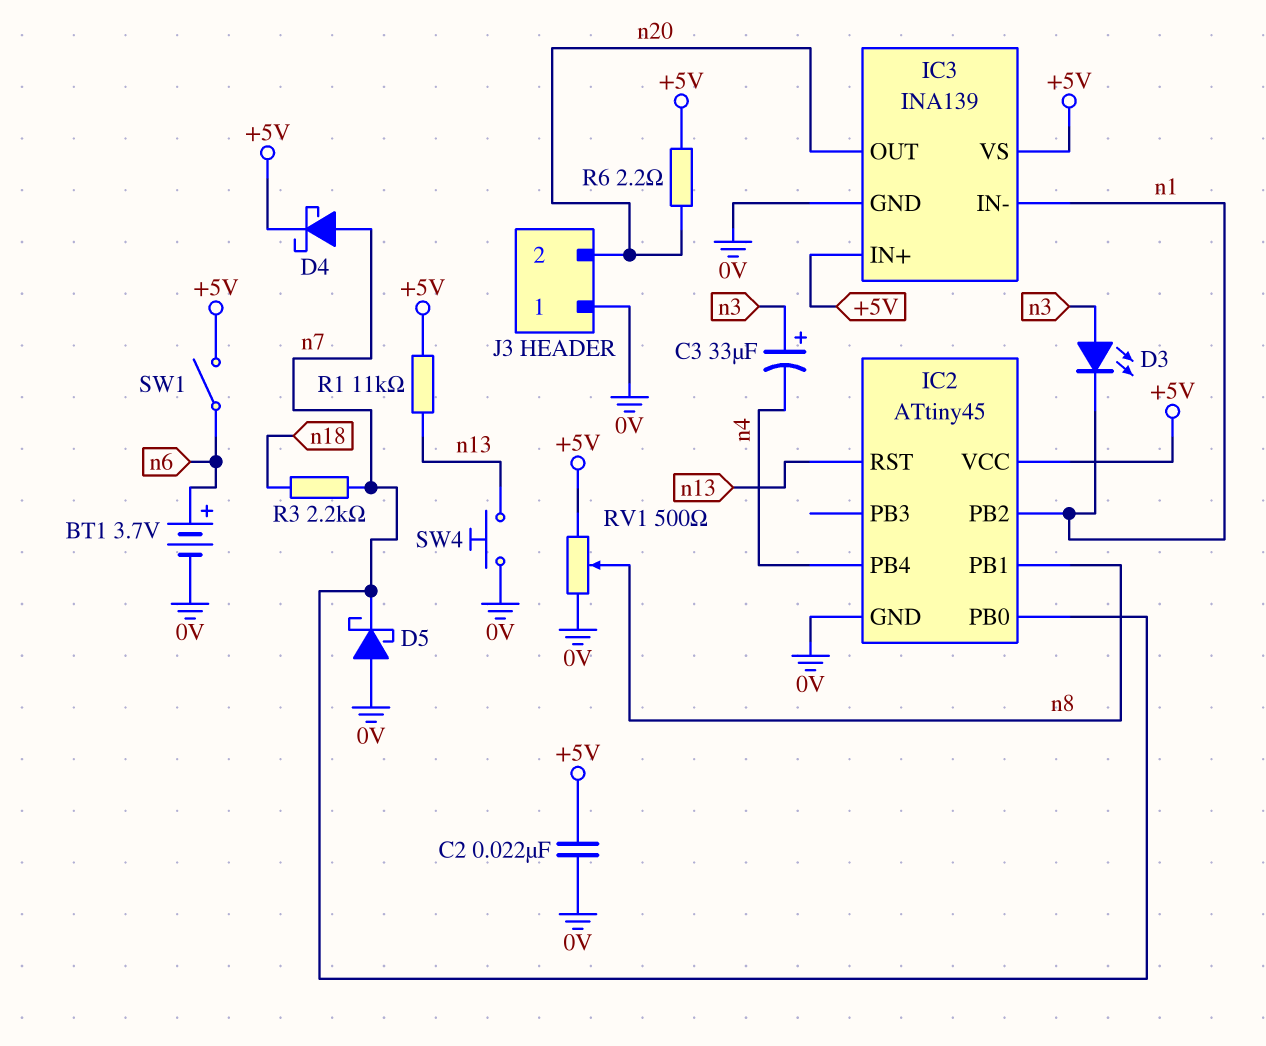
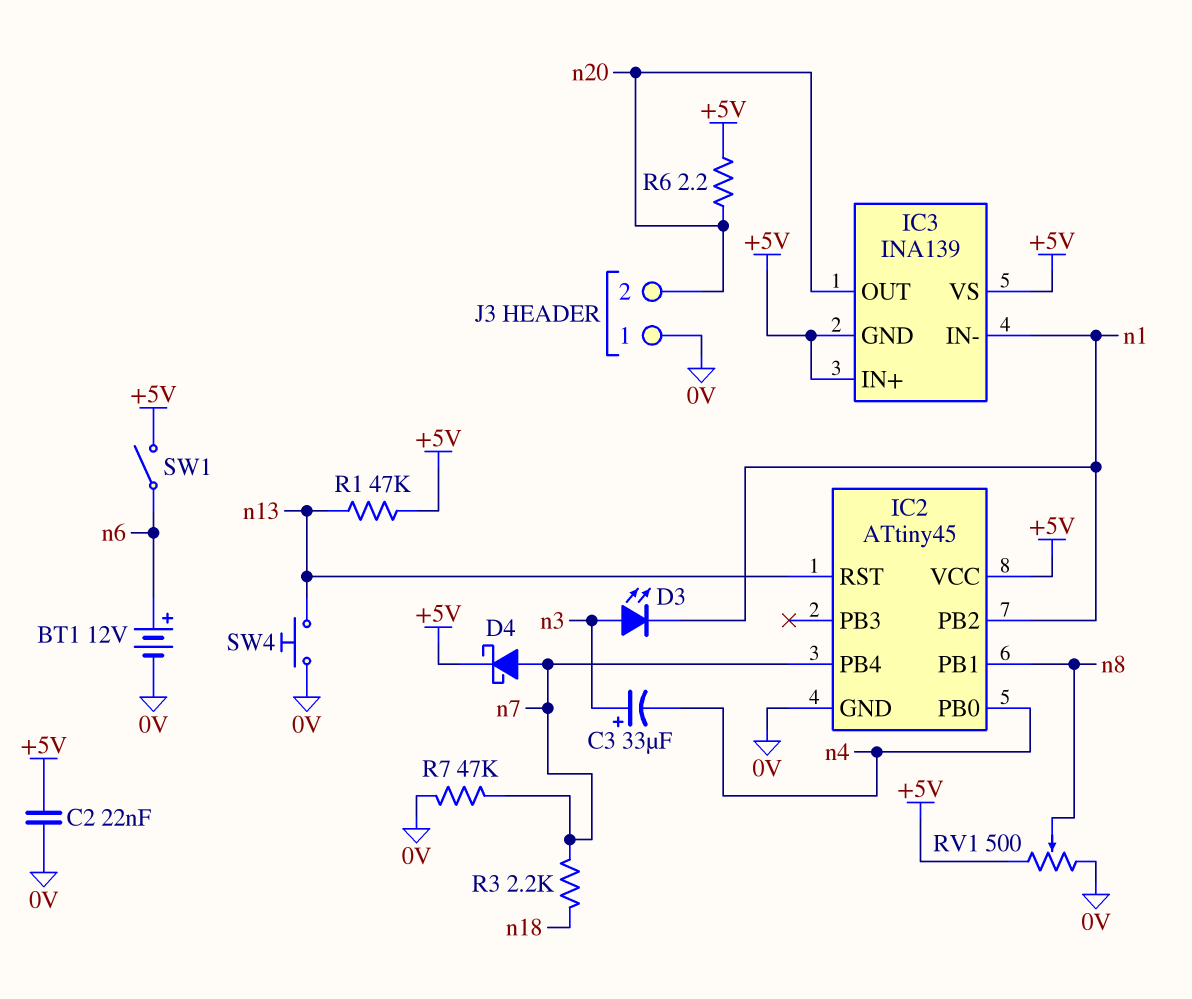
BT1: 3.7V (plus n6, minus 0V) -> 12V (plus n6, minus 0V)
D5: schottky (A 0V, K n7) -> none
IC2 pin PB0: n7 -> n4
IC2 pin PB4: n4 -> n7
IC3 pin GND: 0V -> +5V
R1: 11k (+5V, n13) -> 47k (+5V, n13)
R7: none -> 47k (0V, n7)

